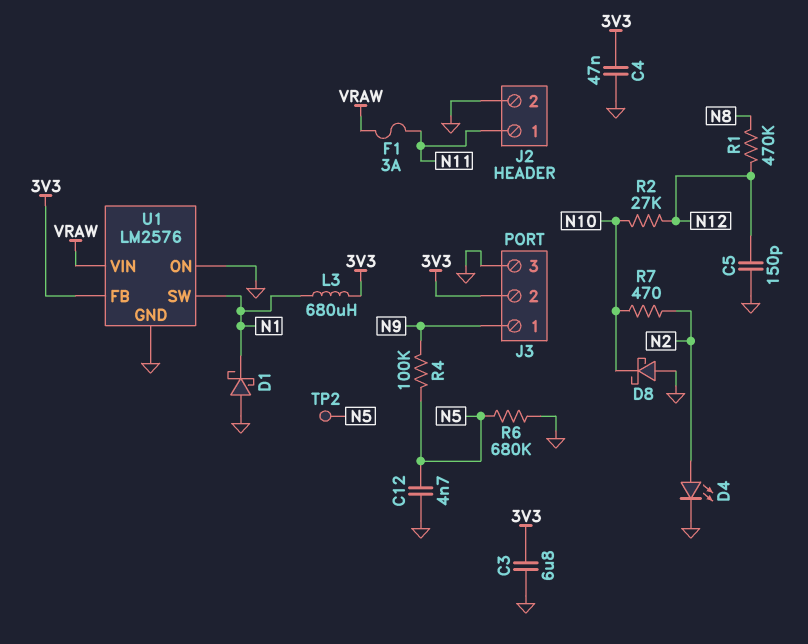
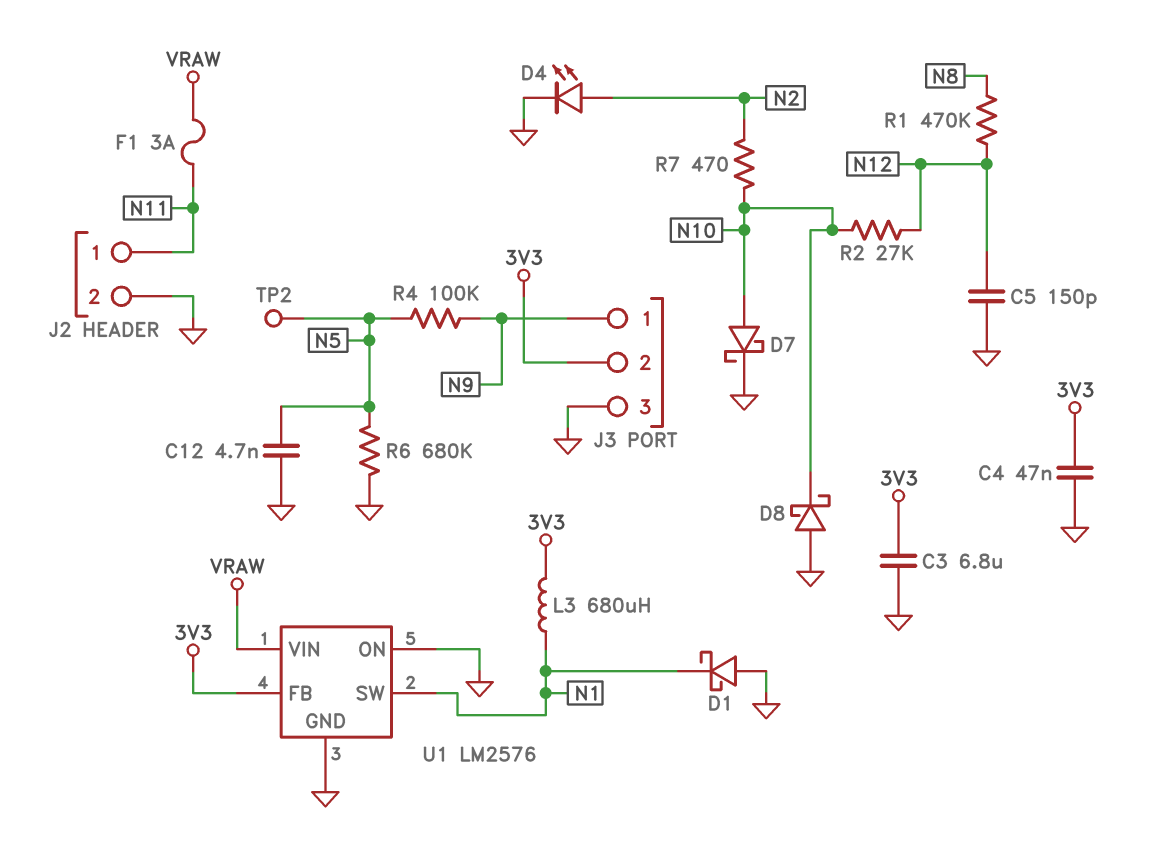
D7: none -> schottky (A N10, K GND)

